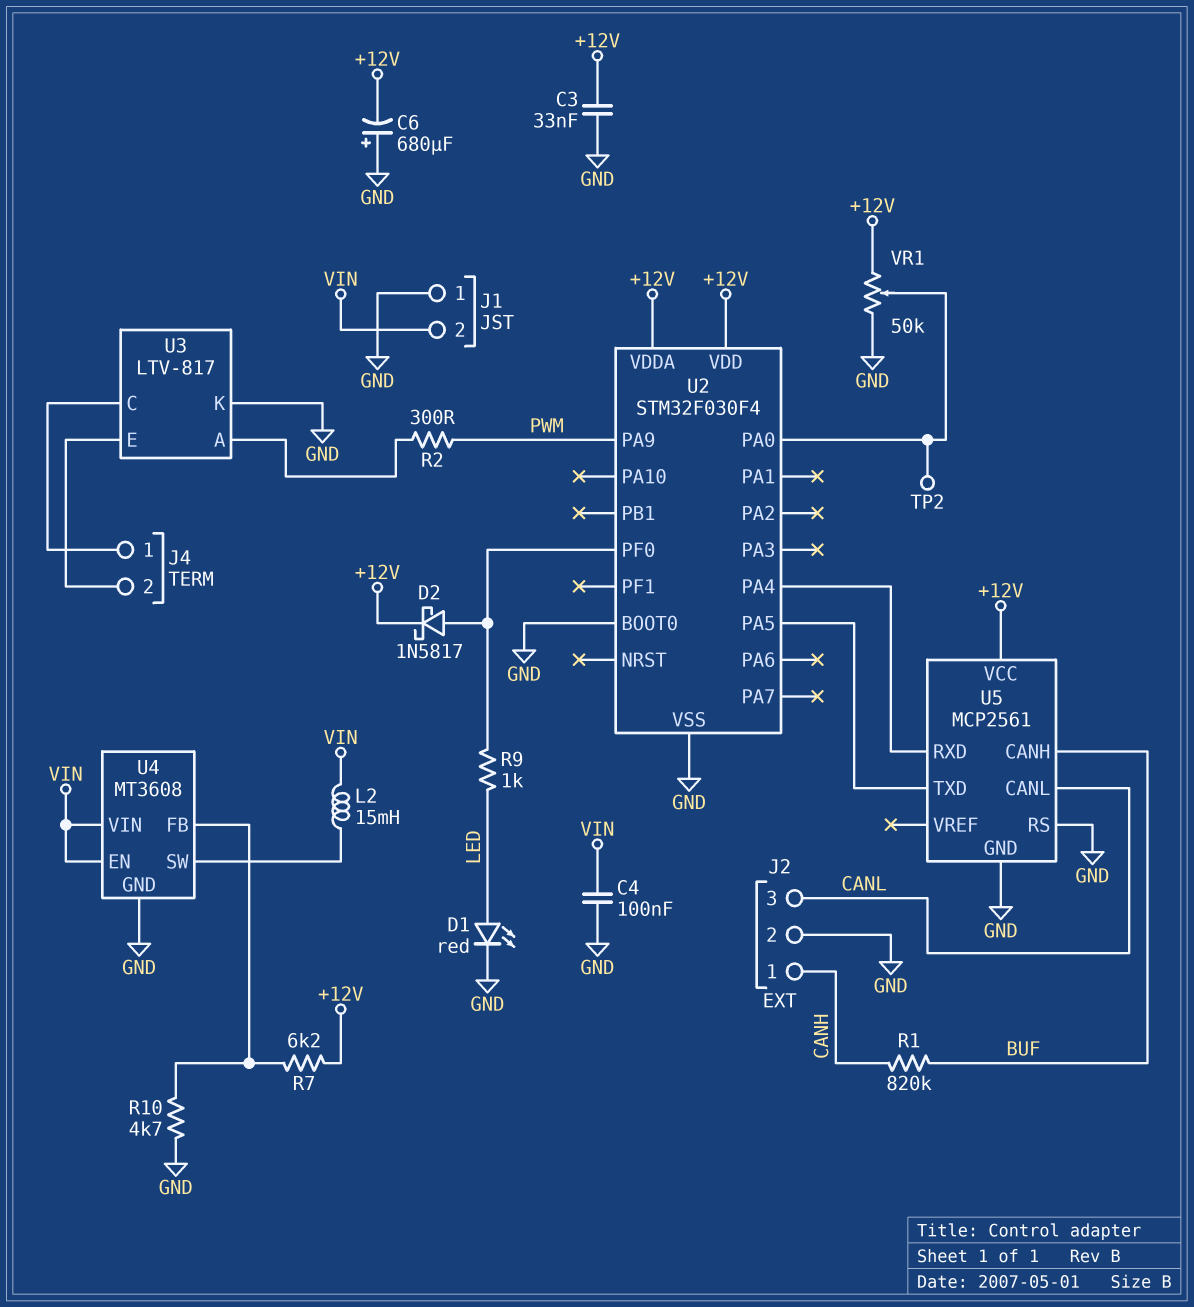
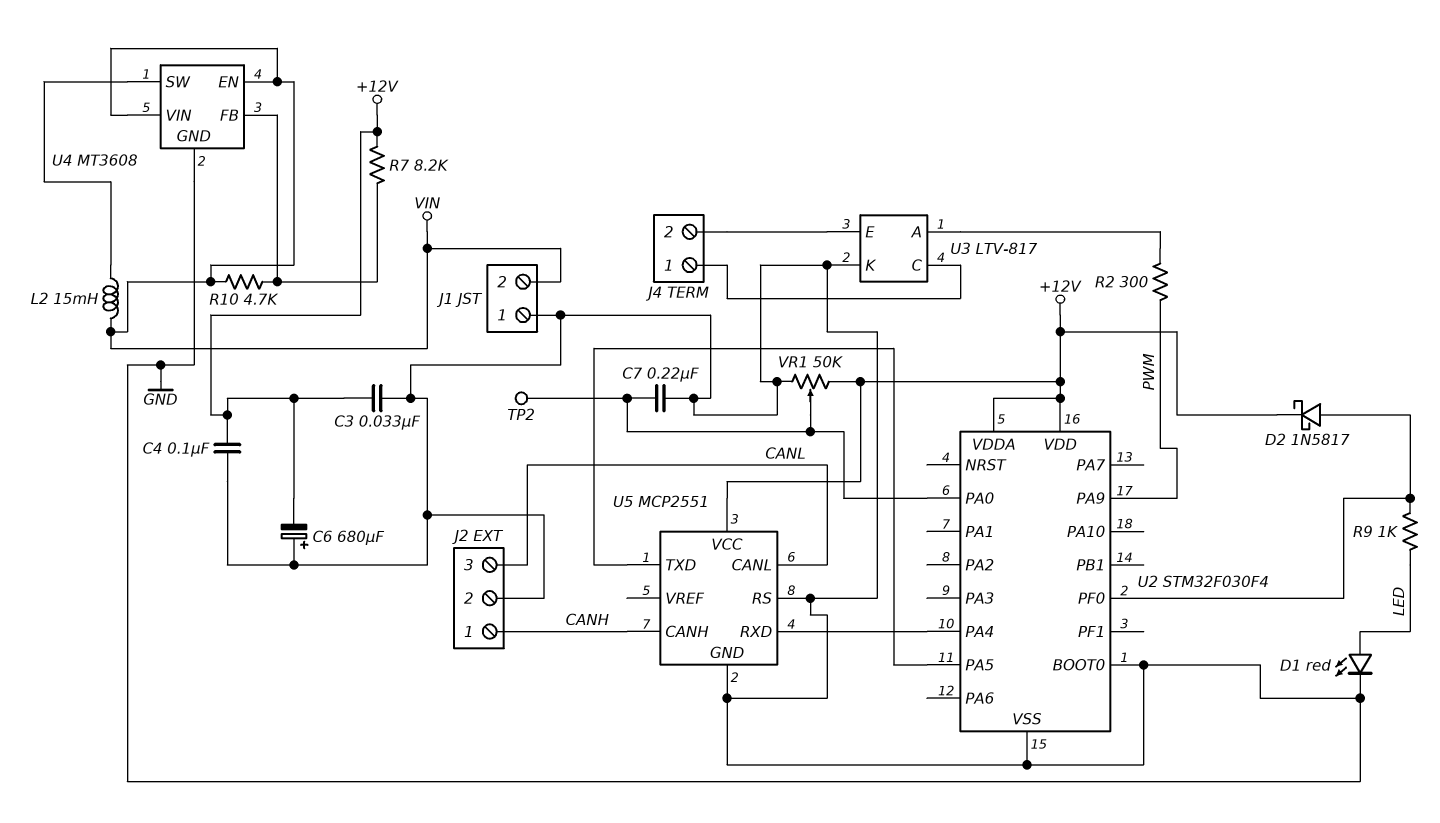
C4: 100nF (GND, VIN) -> 100nF (+12V, GND)
C7: none -> 220nF (GND, U2/PA0)
R1: 820k (BUF, CANH) -> none
R7: 6.2k (+12V, U4/FB) -> 8.2k (+12V, U4/FB)
R10: 4.7k (GND, U4/FB) -> 4.7k (U4/FB, VIN)
U5: MCP2561 -> MCP2551
U5 pin CANH: BUF -> CANH

